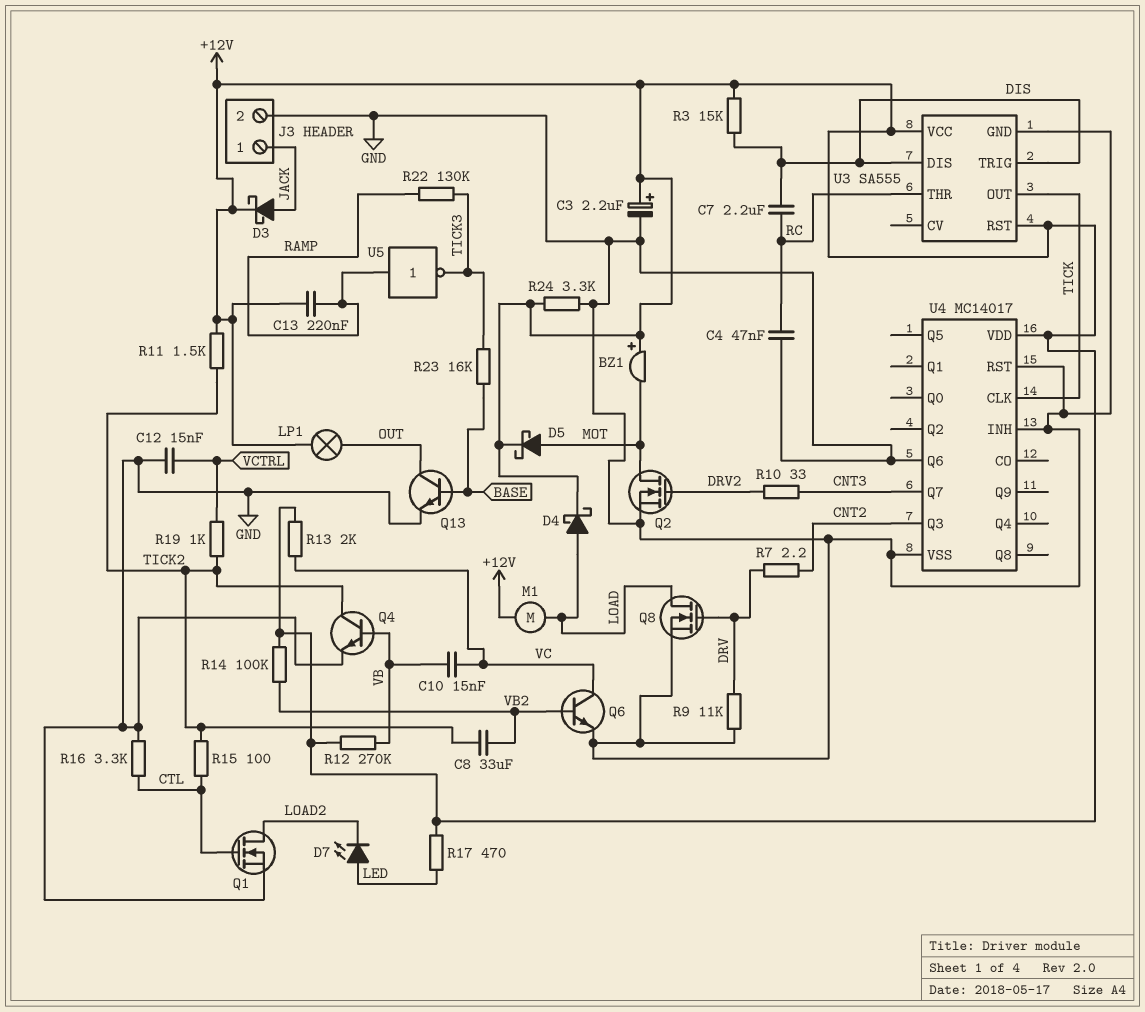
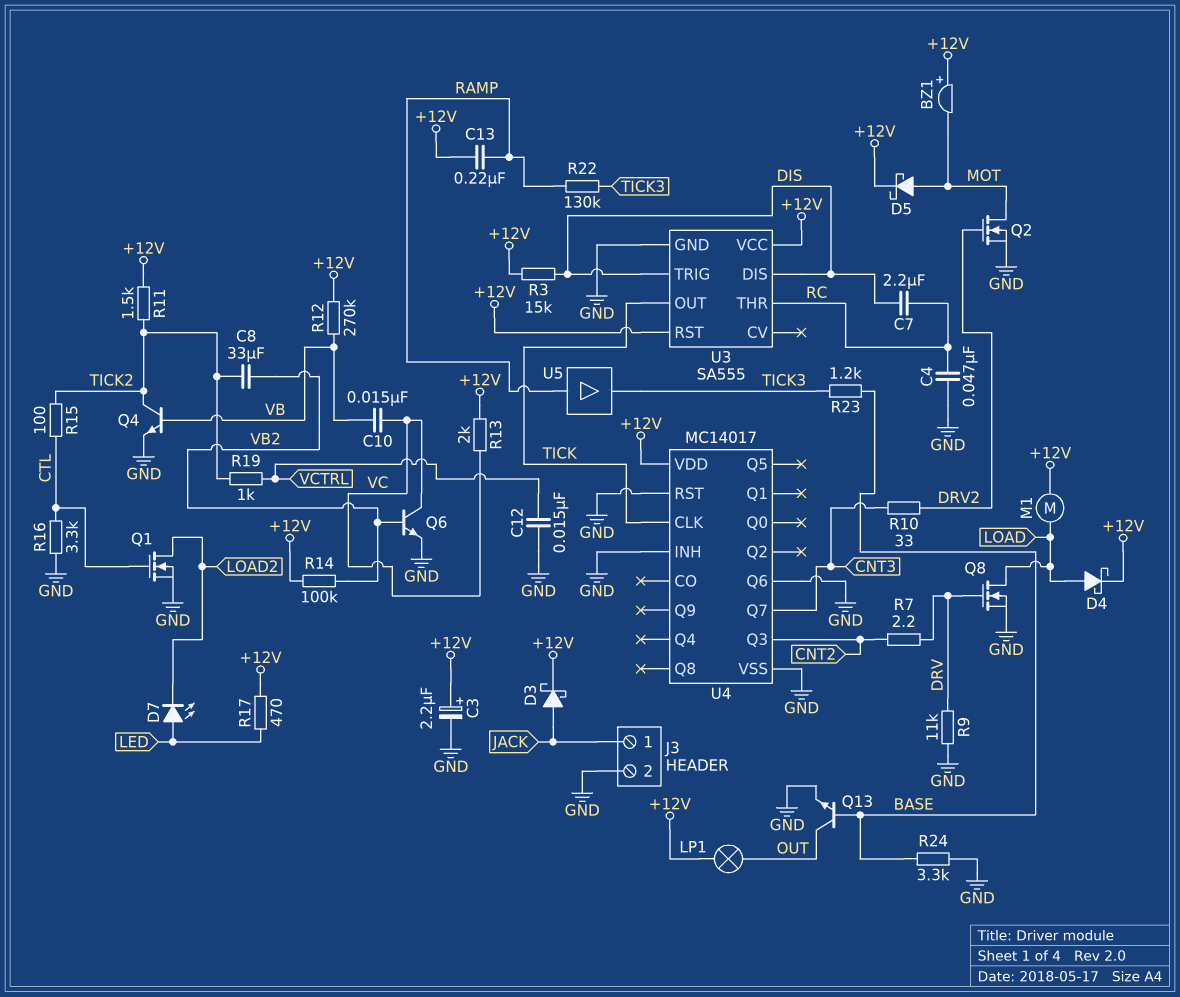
R23: 16k (BASE, TICK3) -> 1.2k (BASE, TICK3)
R24: 3.3k (+12V, GND) -> 3.3k (BASE, GND)
U5: NOT (in RAMP, out TICK3) -> buffer (in RAMP, out TICK3)

